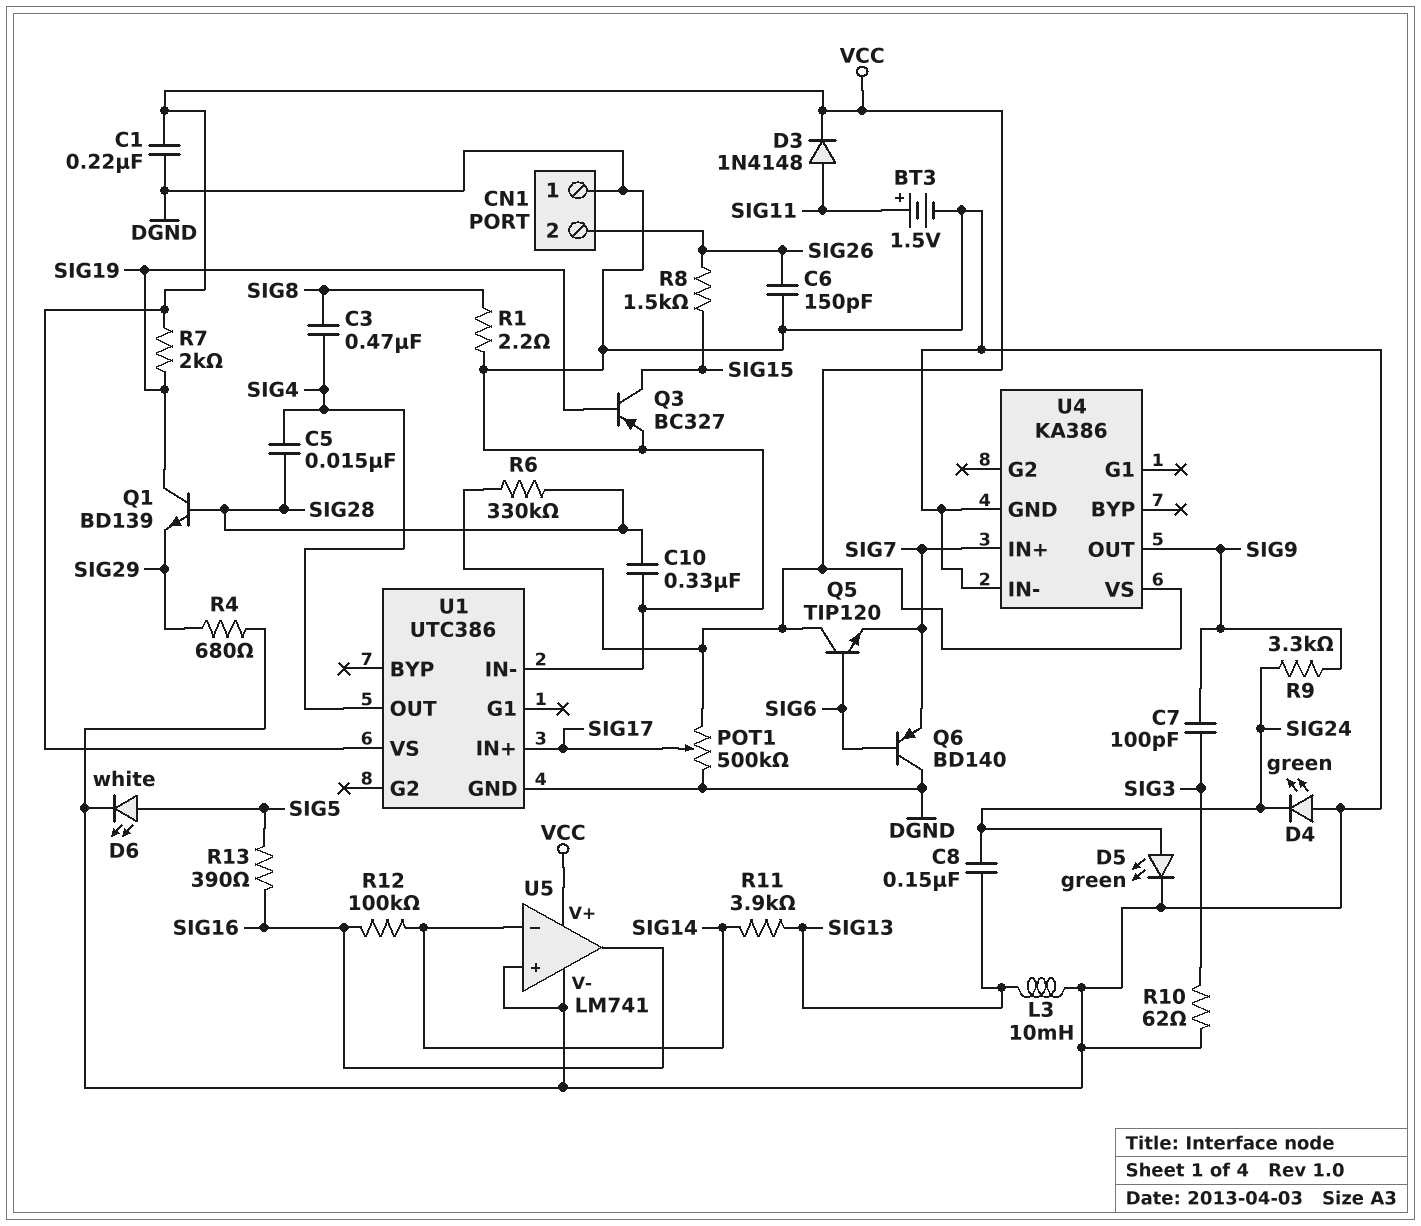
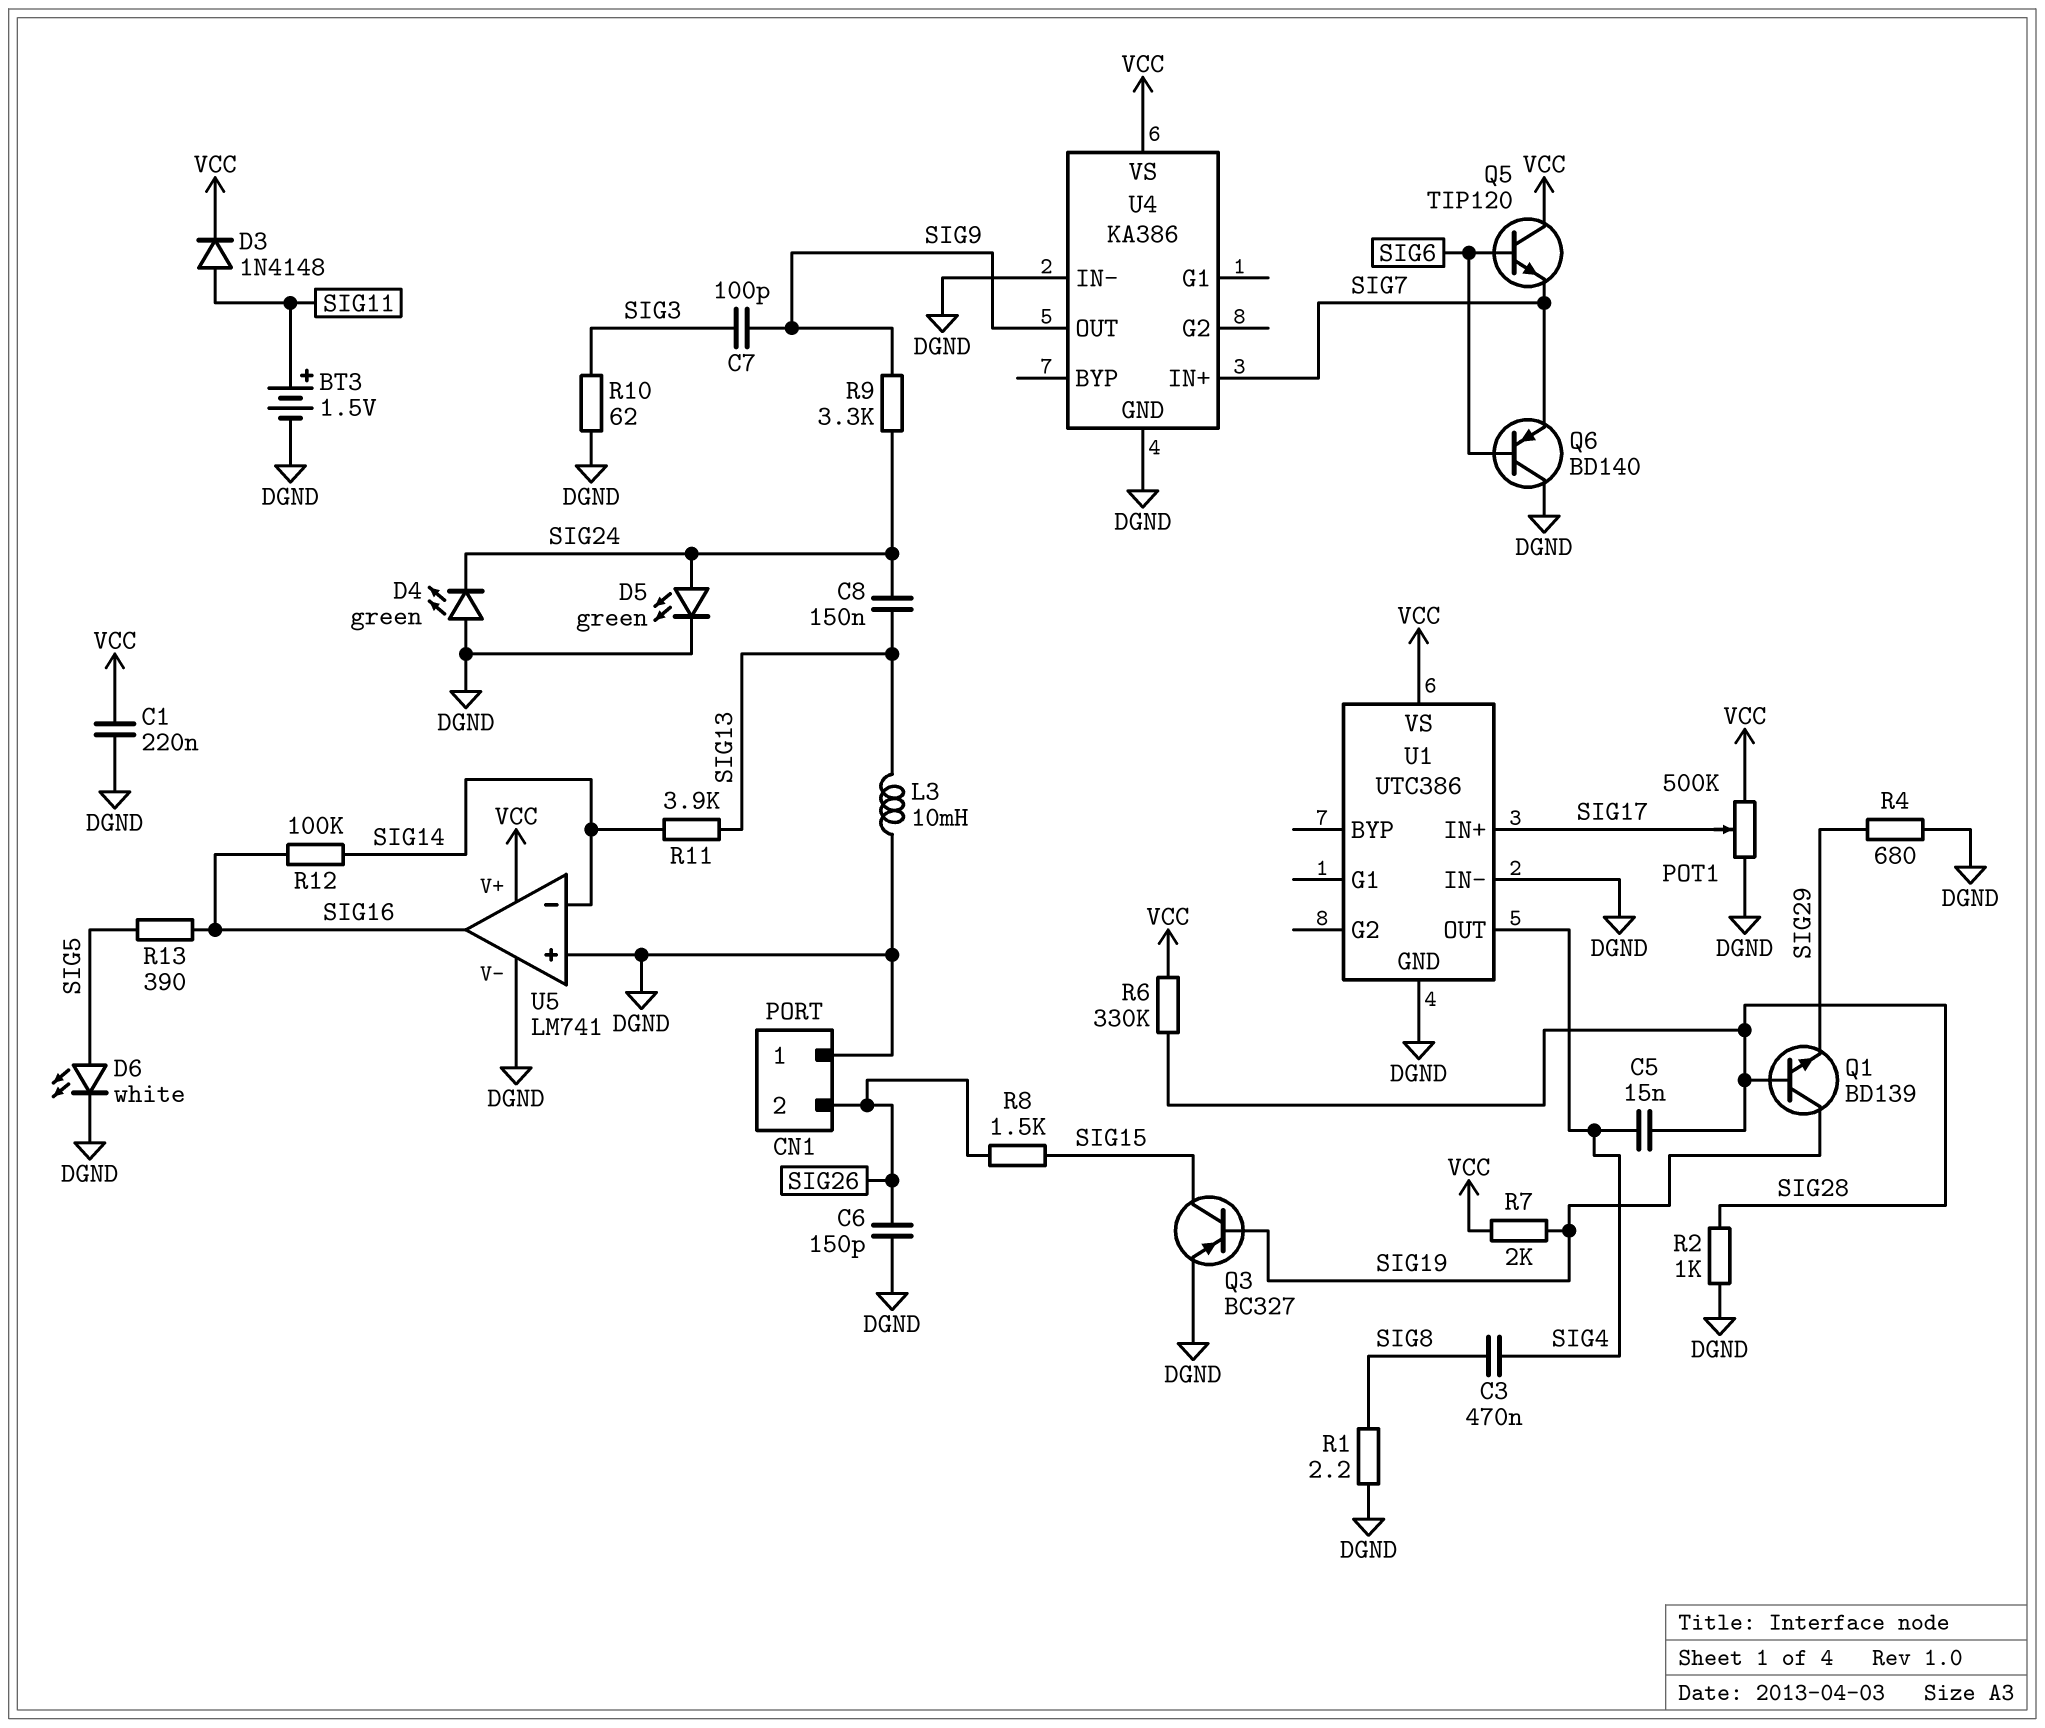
C10: 330nF (DGND, SIG28) -> none
R2: none -> 1k (DGND, SIG28)

